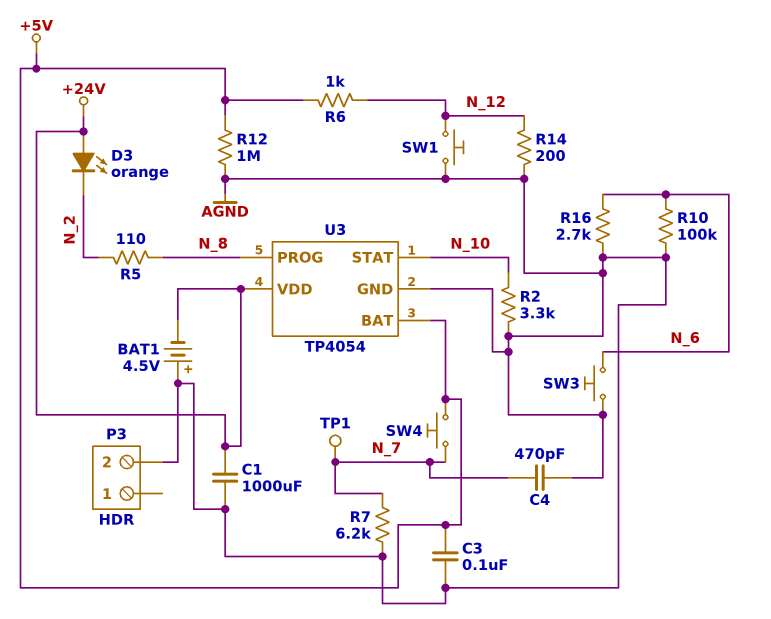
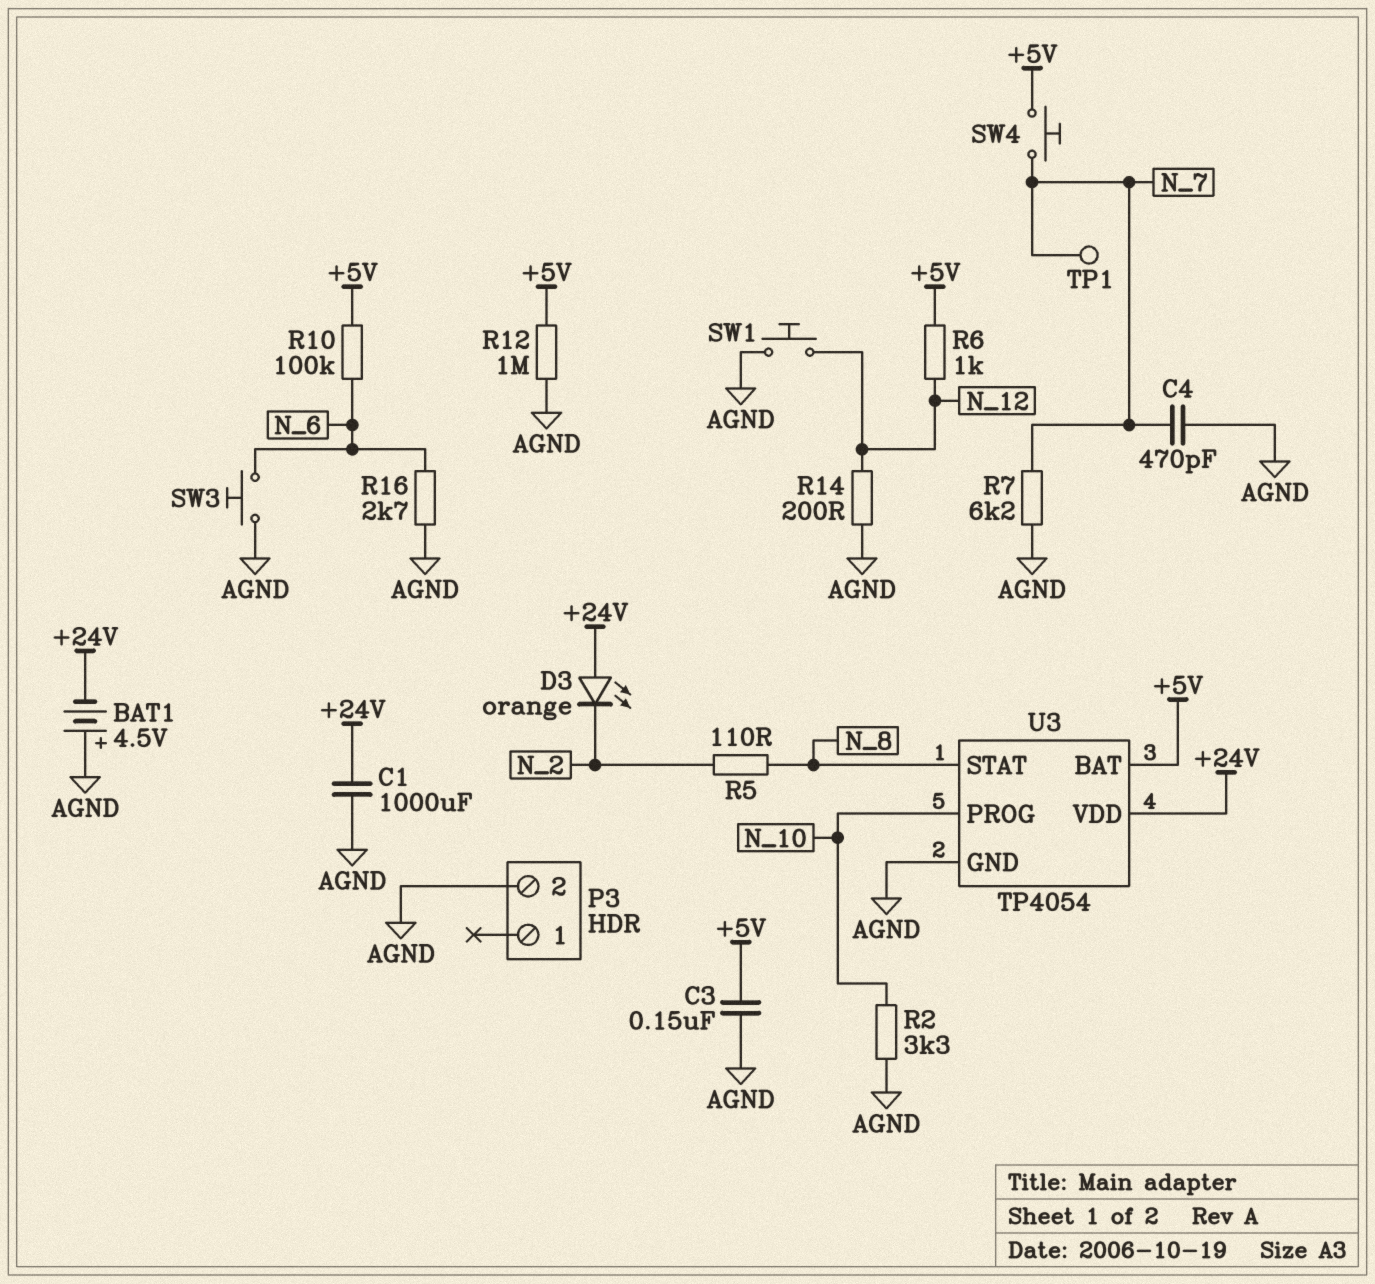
C3: 100nF (+5V, AGND) -> 150nF (+5V, AGND)
R10: 100k (AGND, N_6) -> 100k (+5V, N_6)
U3 pin PROG: N_8 -> N_10
U3 pin STAT: N_10 -> N_8

